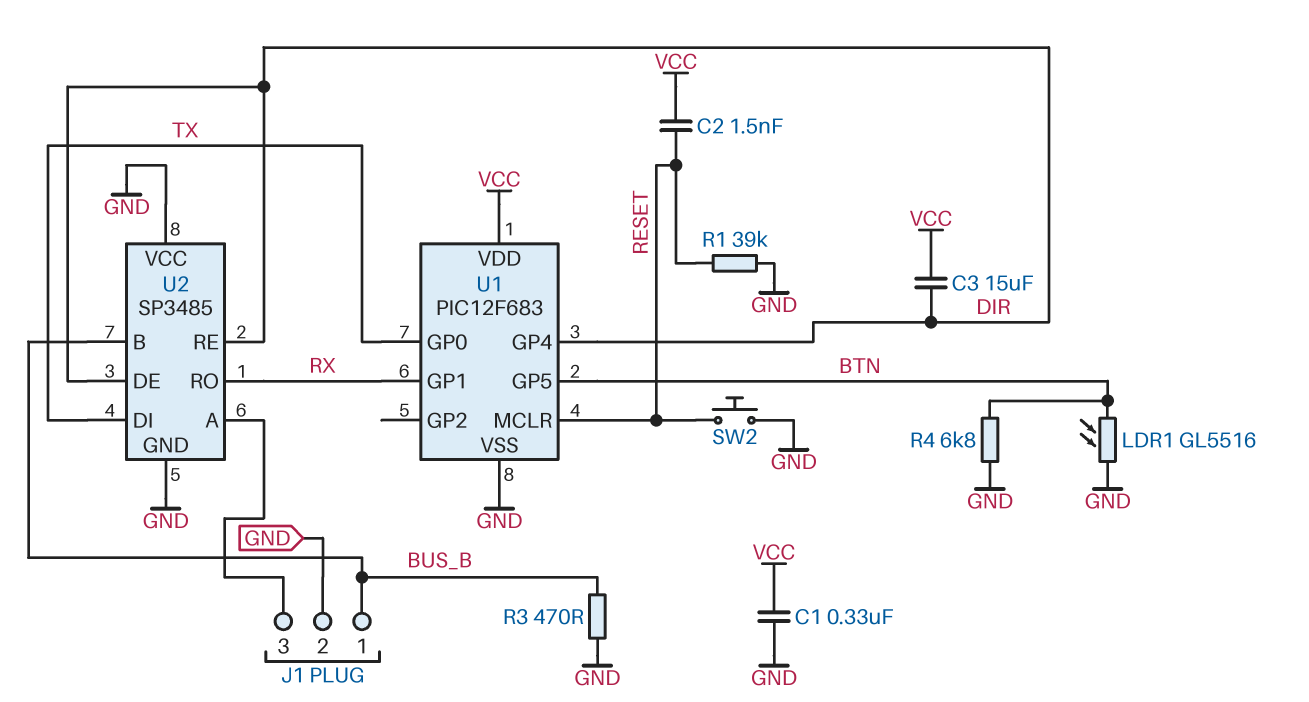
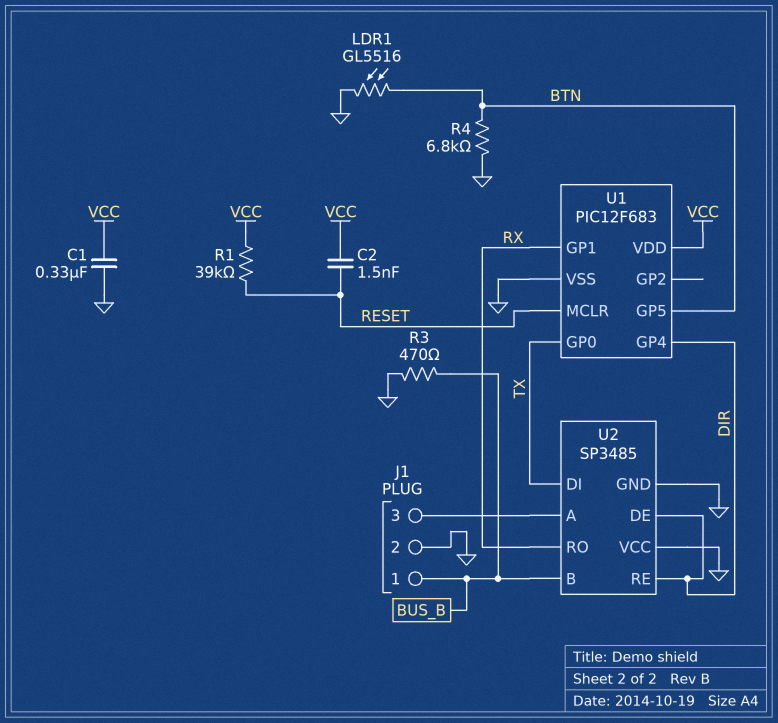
C3: 15uF (DIR, VCC) -> none
R1: 39k (GND, RESET) -> 39k (RESET, VCC)
SW2: button (GND, RESET) -> none

